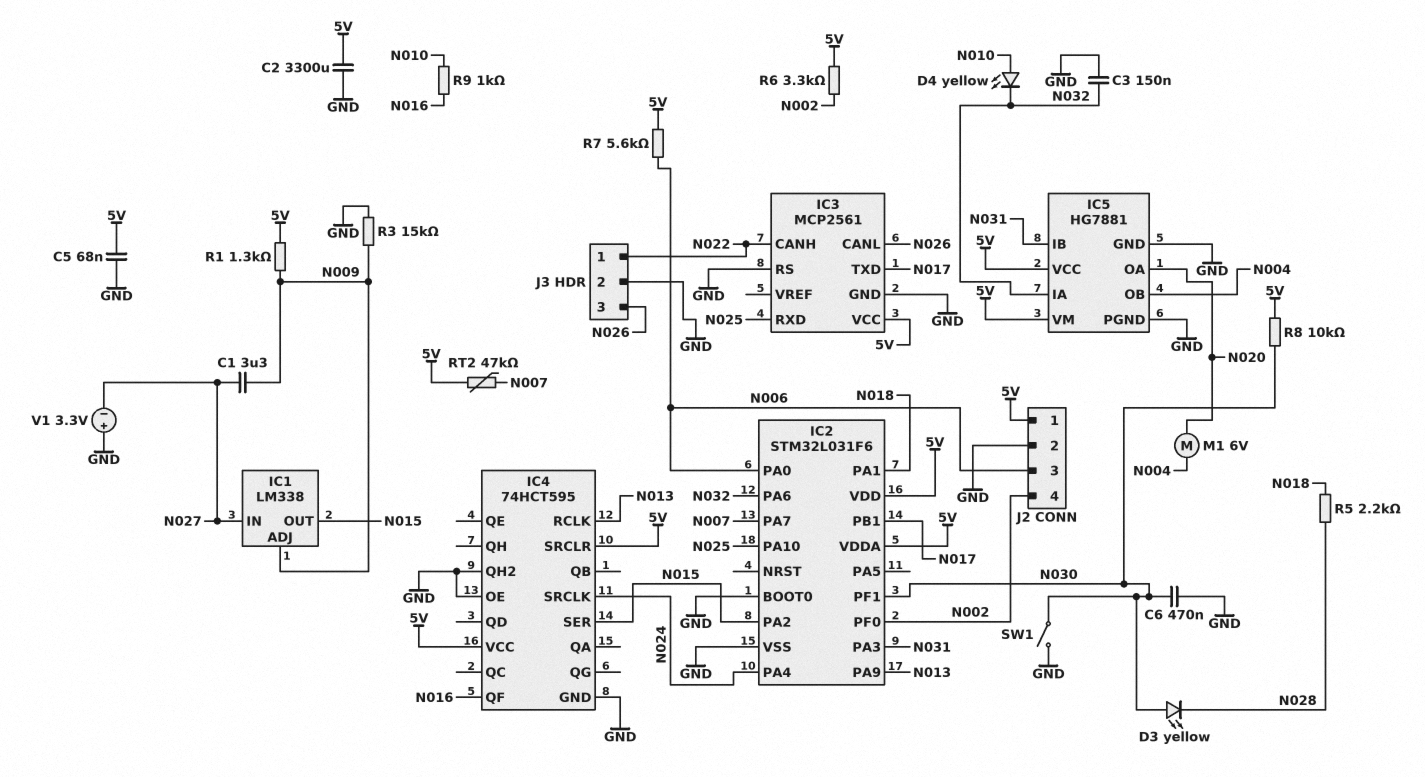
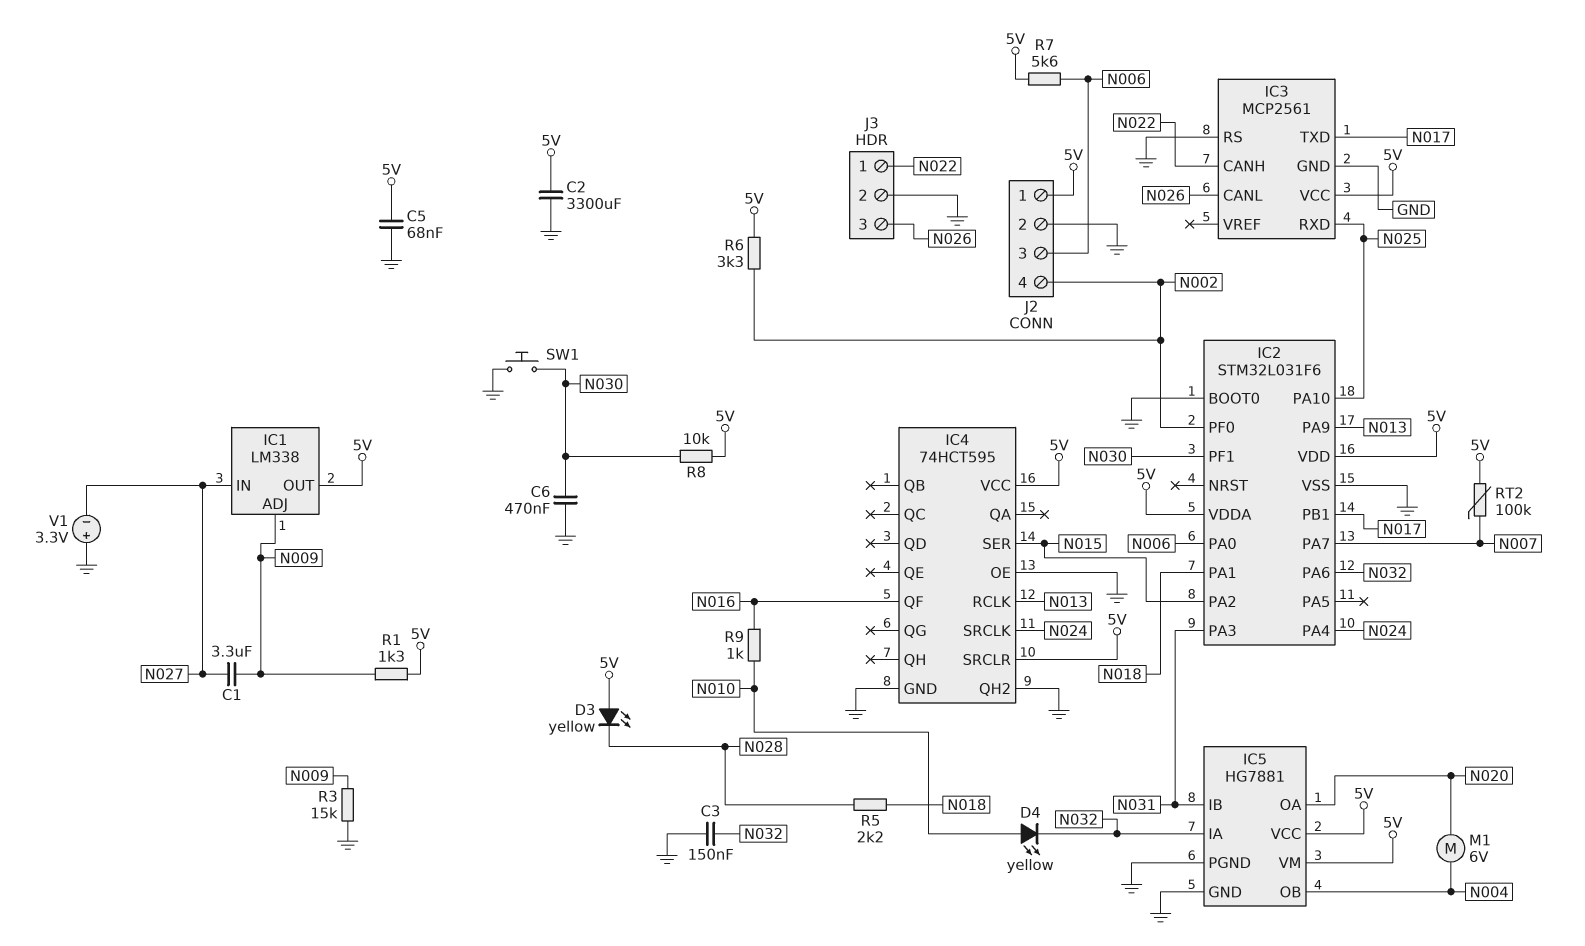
D3: LED yellow (A N030, K N028) -> LED yellow (A 5V, K N028)
IC1 pin OUT: N015 -> 5V
RT2: 47k (5V, N007) -> 100k (5V, N007)
SW1: switch (GND, N030) -> button (GND, N030)

